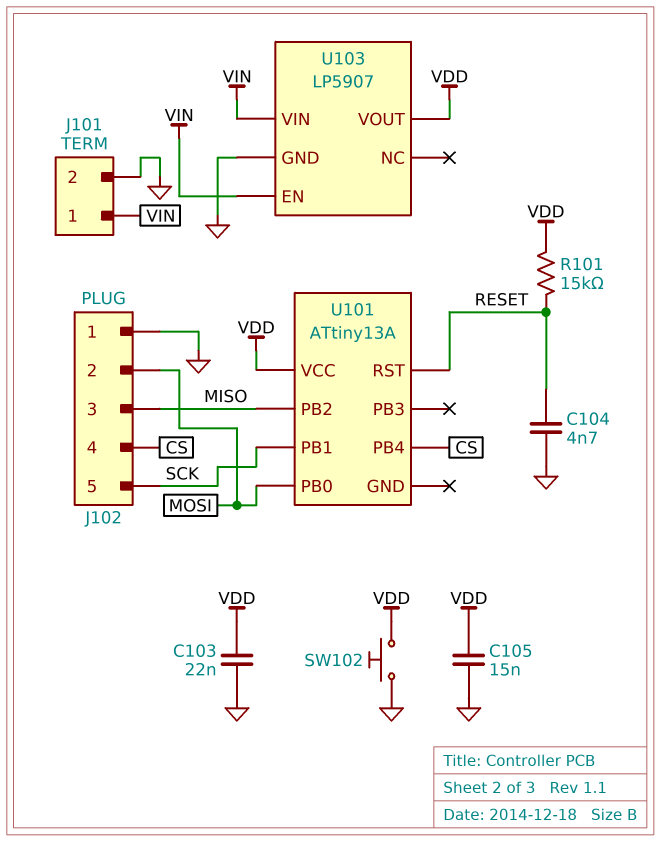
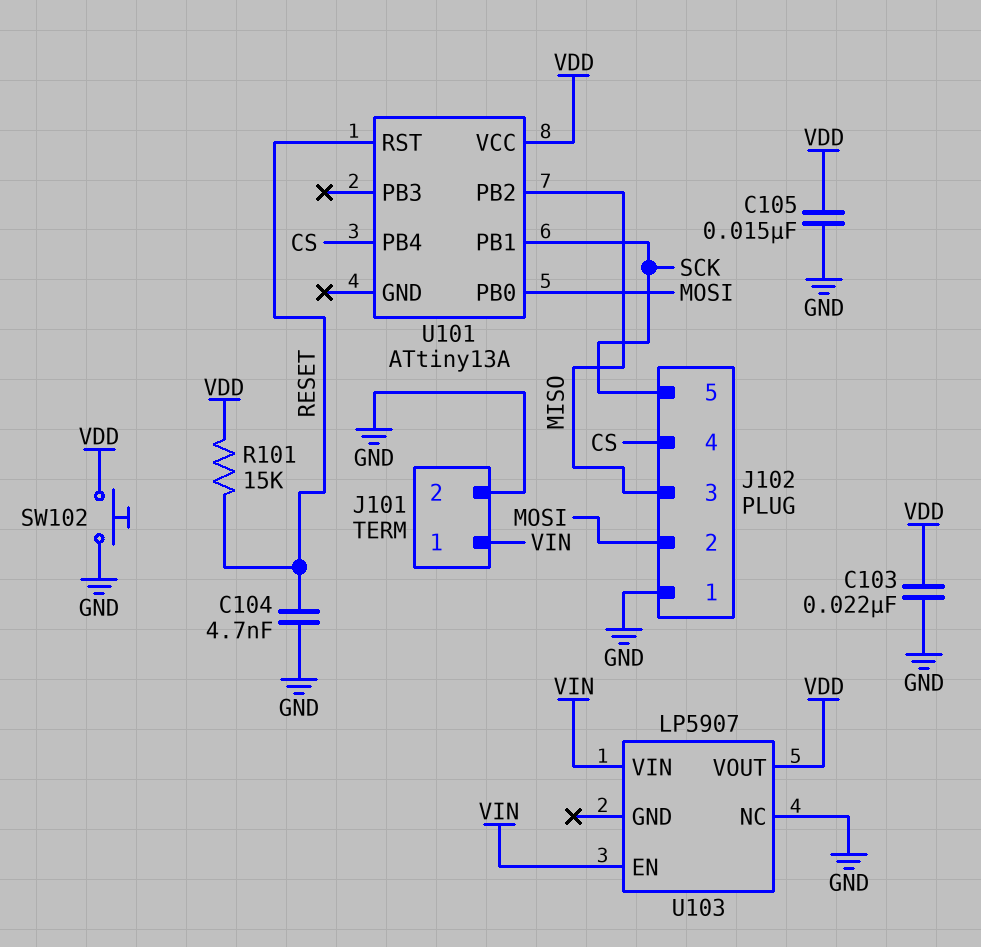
U103 pin GND: GND -> none
U103 pin NC: none -> GND

